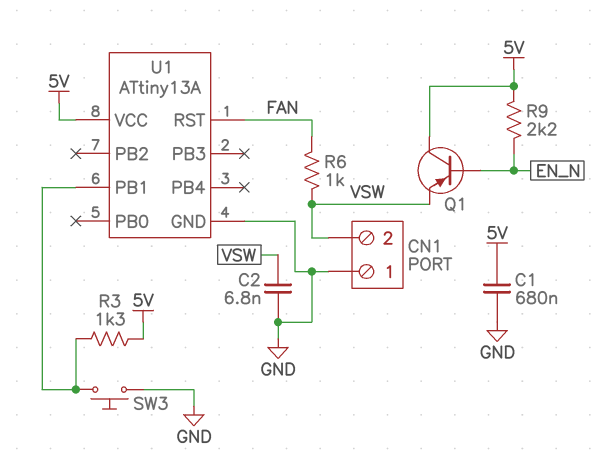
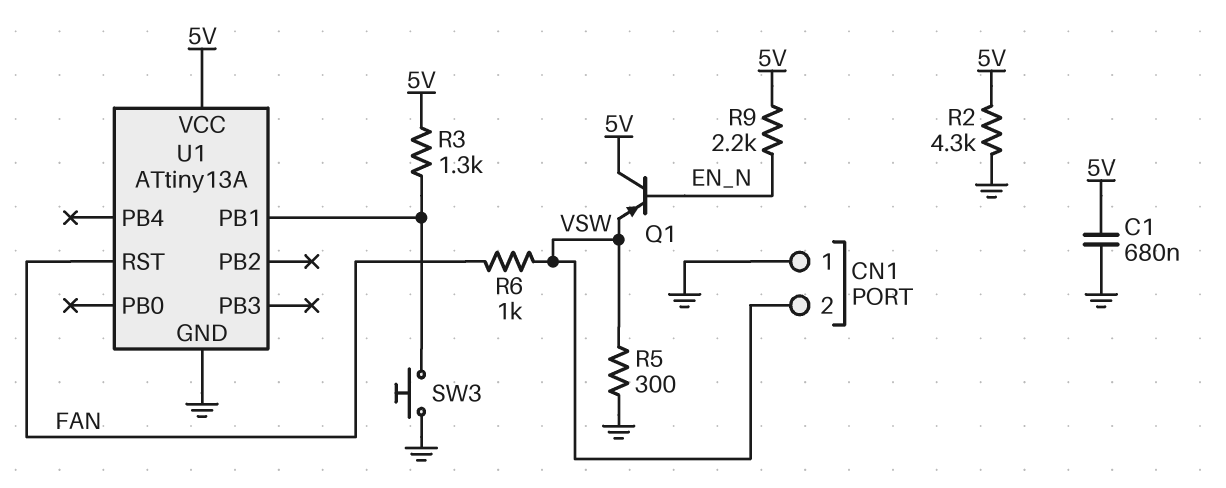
C2: 6.8nF (GND, VSW) -> none
R2: none -> 4.3k (5V, GND)
R5: none -> 300 (GND, VSW)

